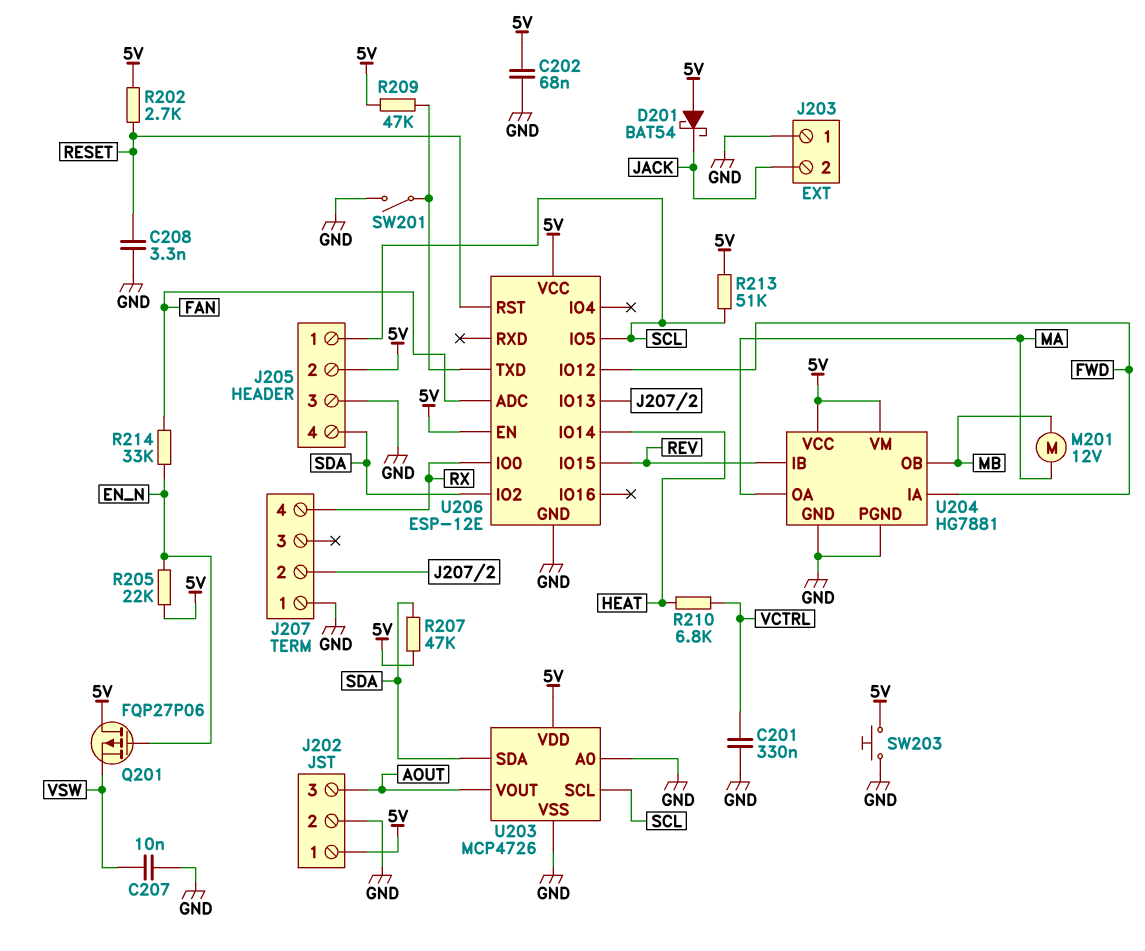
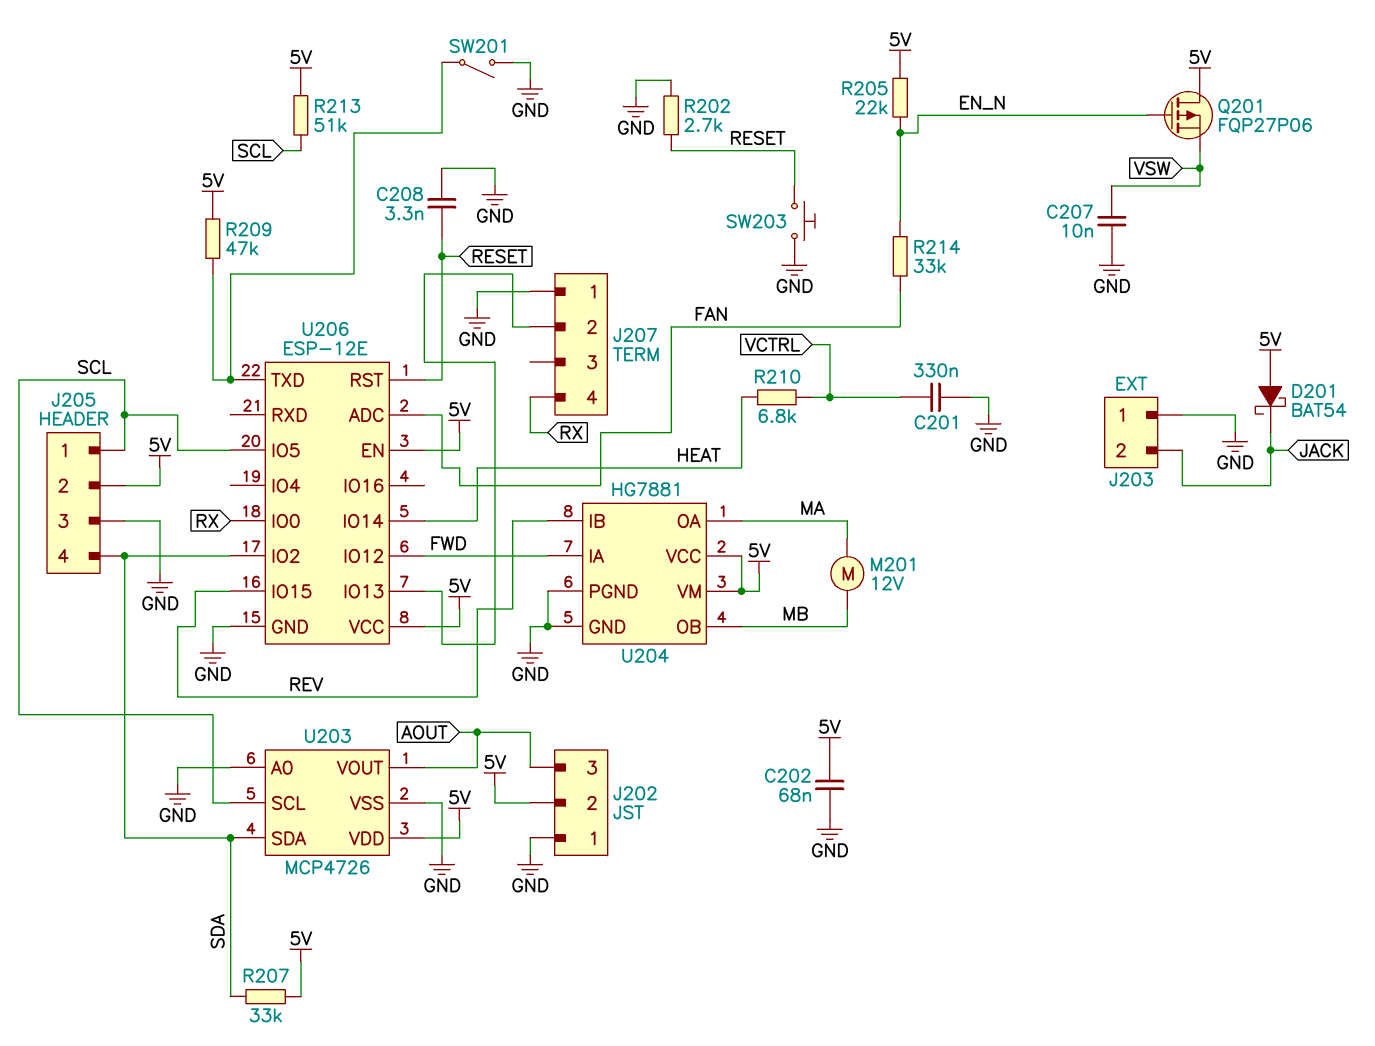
J202 pin 1: 5V -> GND
J202 pin 2: GND -> 5V
R202: 2.7k (5V, RESET) -> 2.7k (GND, RESET)
R207: 47k (5V, SDA) -> 33k (5V, SDA)
SW203: button (5V, GND) -> button (GND, RESET)

